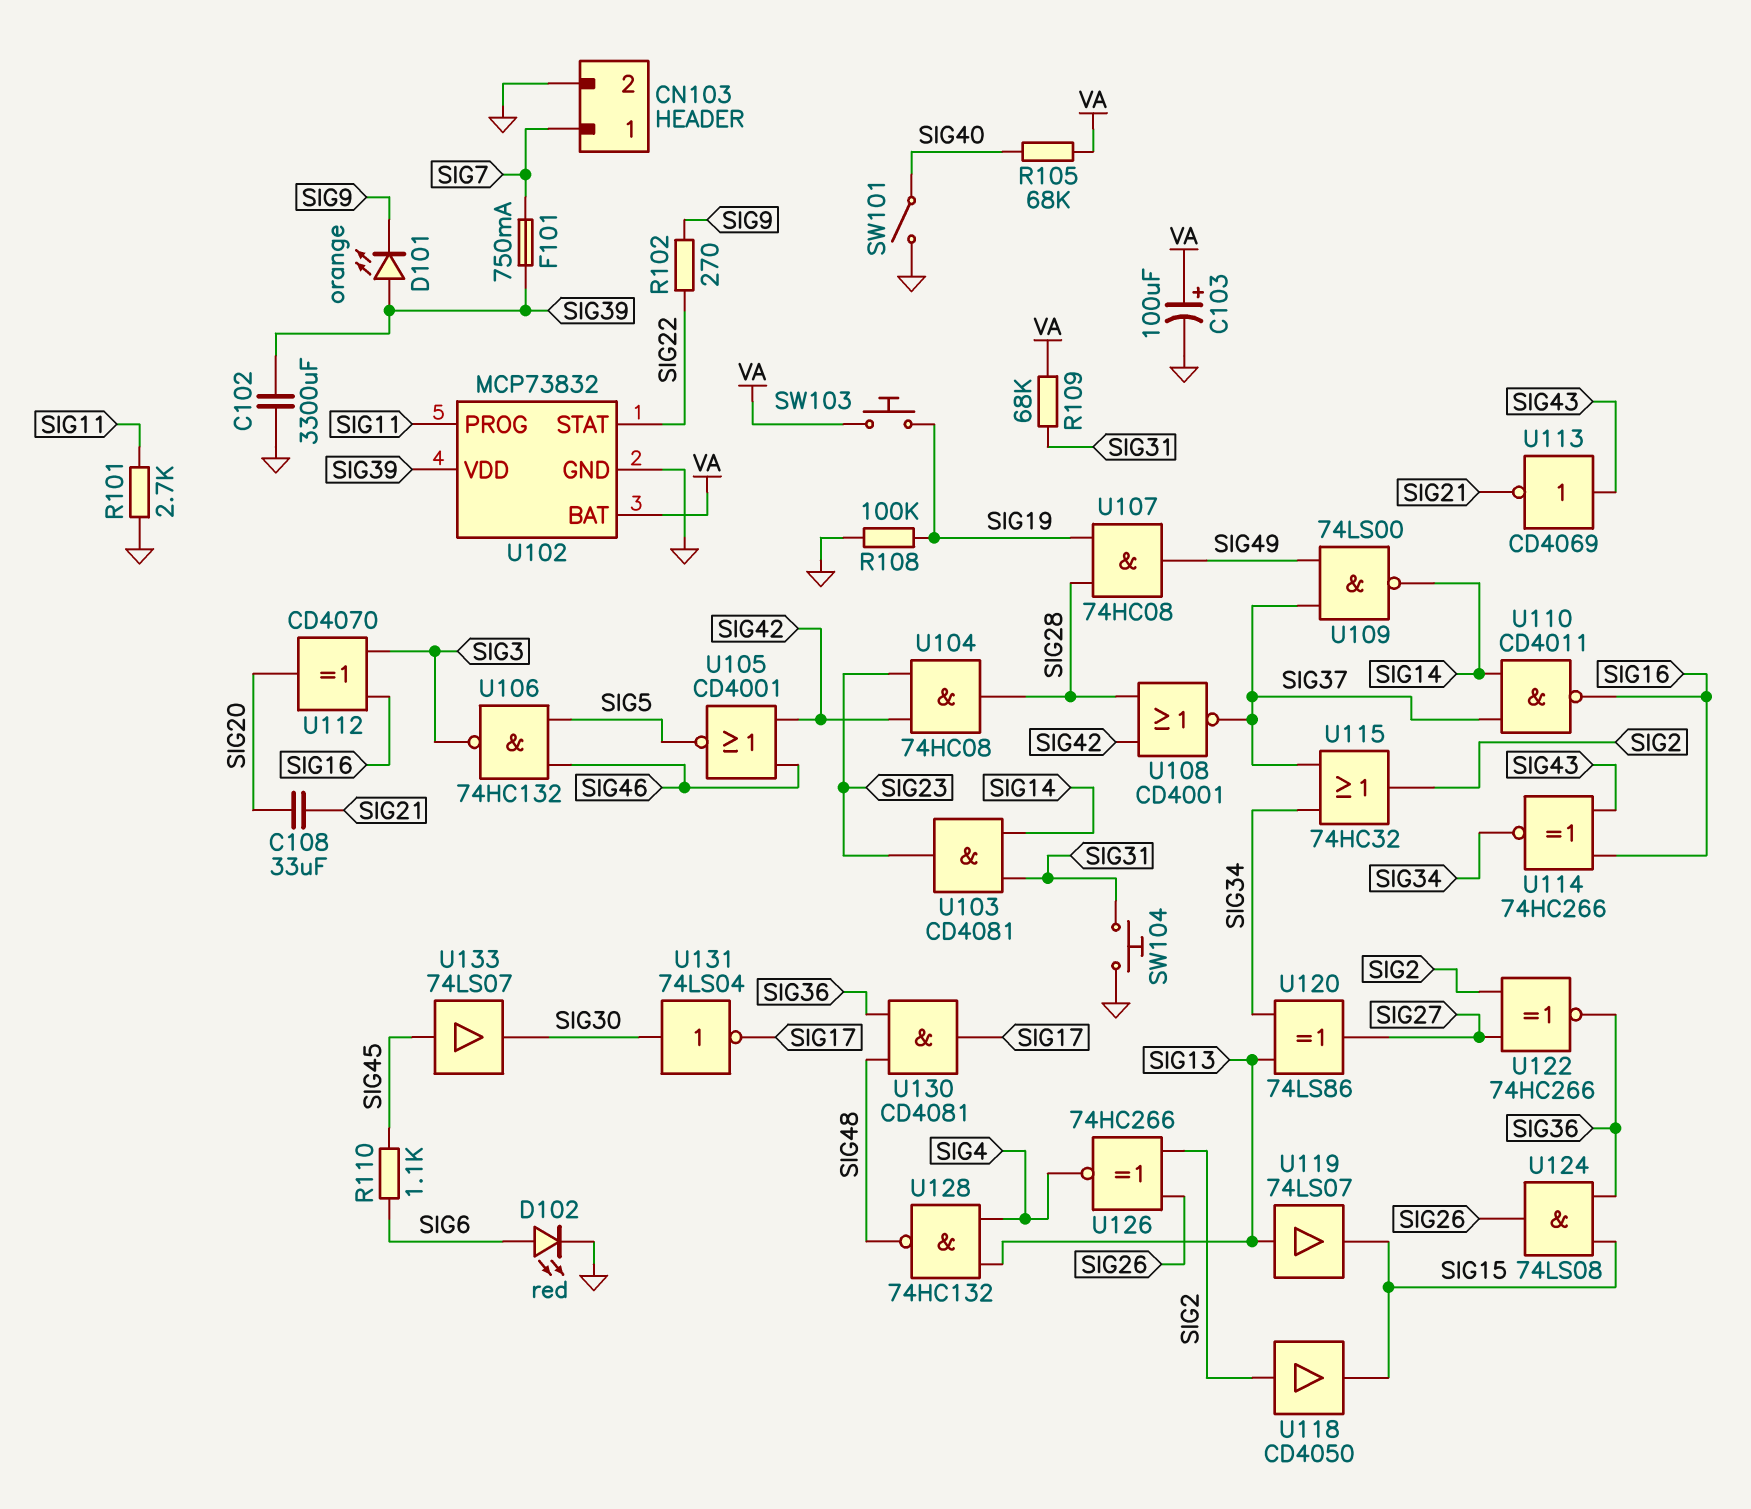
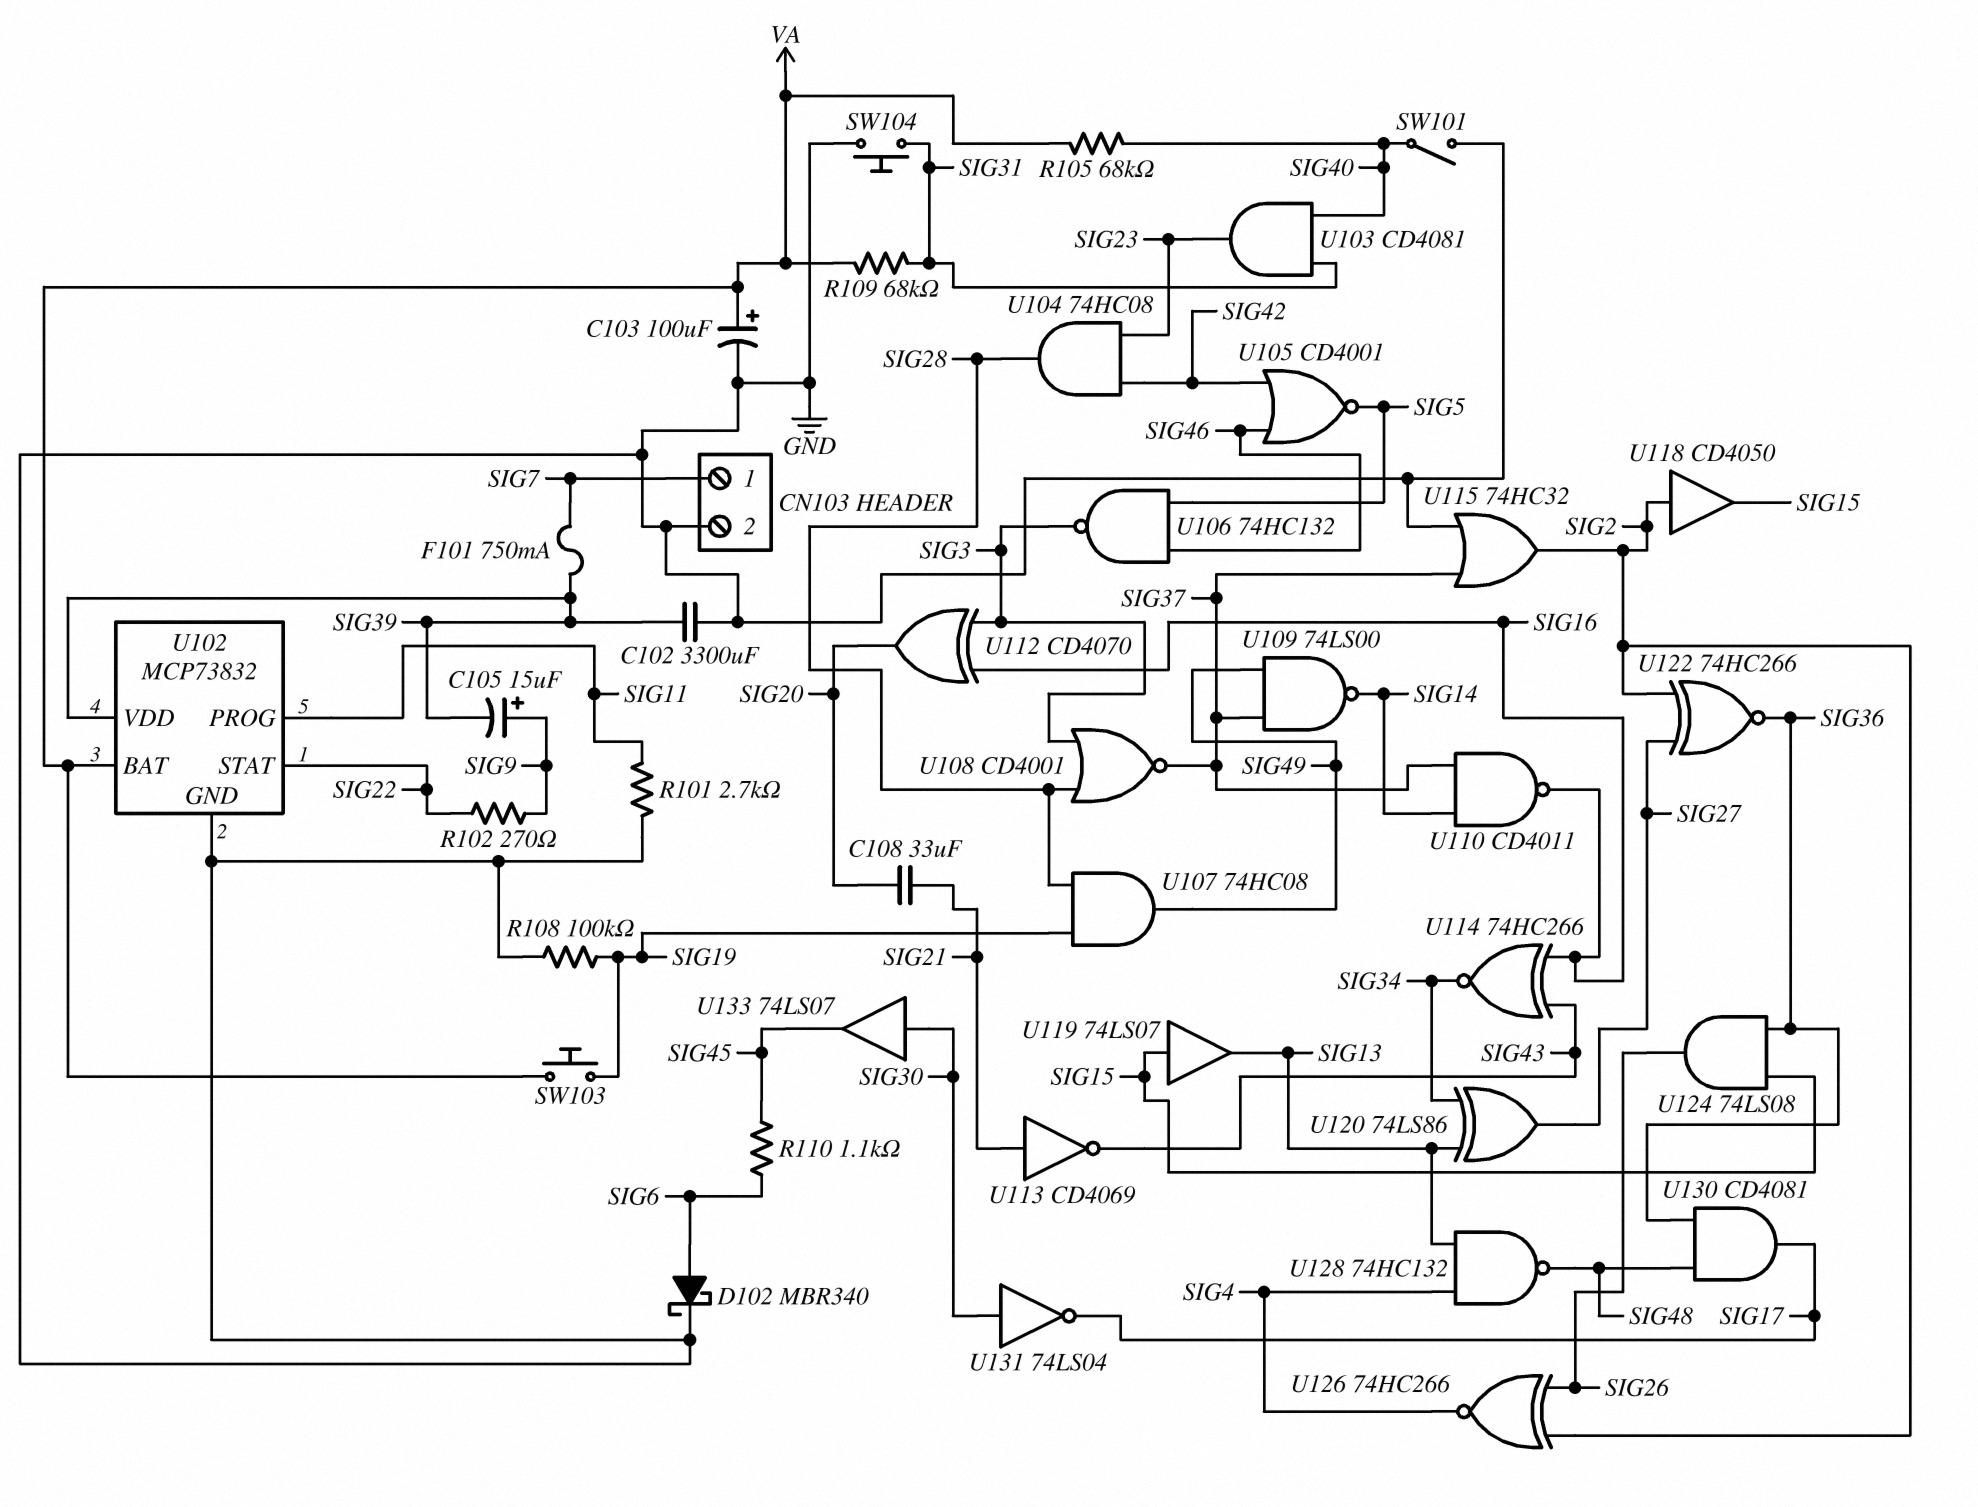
C105: none -> 15uF (plus SIG9, minus SIG39)
D101: LED orange (A SIG39, K SIG9) -> none
D102: LED red (A SIG6, K GND) -> schottky MBR340 (A SIG6, K GND)
U103: AND CD4081 (in SIG14, in SIG31, out SIG23) -> AND CD4081 (in SIG31, in SIG40, out SIG23)
U108: NOR CD4001 (in SIG28, in SIG42, out SIG37) -> NOR CD4001 (in SIG3, in SIG28, out SIG37)
U113: NOT CD4069 (in SIG43, out SIG21) -> NOT CD4069 (in SIG21, out SIG43)
U115: OR 74HC32 (in SIG34, in SIG37, out SIG2) -> OR 74HC32 (in GND, in SIG37, out SIG2)
U119: buffer 74LS07 (in SIG13, out SIG15) -> buffer 74LS07 (in SIG15, out SIG13)
U133: buffer 74LS07 (in SIG45, out SIG30) -> buffer 74LS07 (in SIG30, out SIG45)

